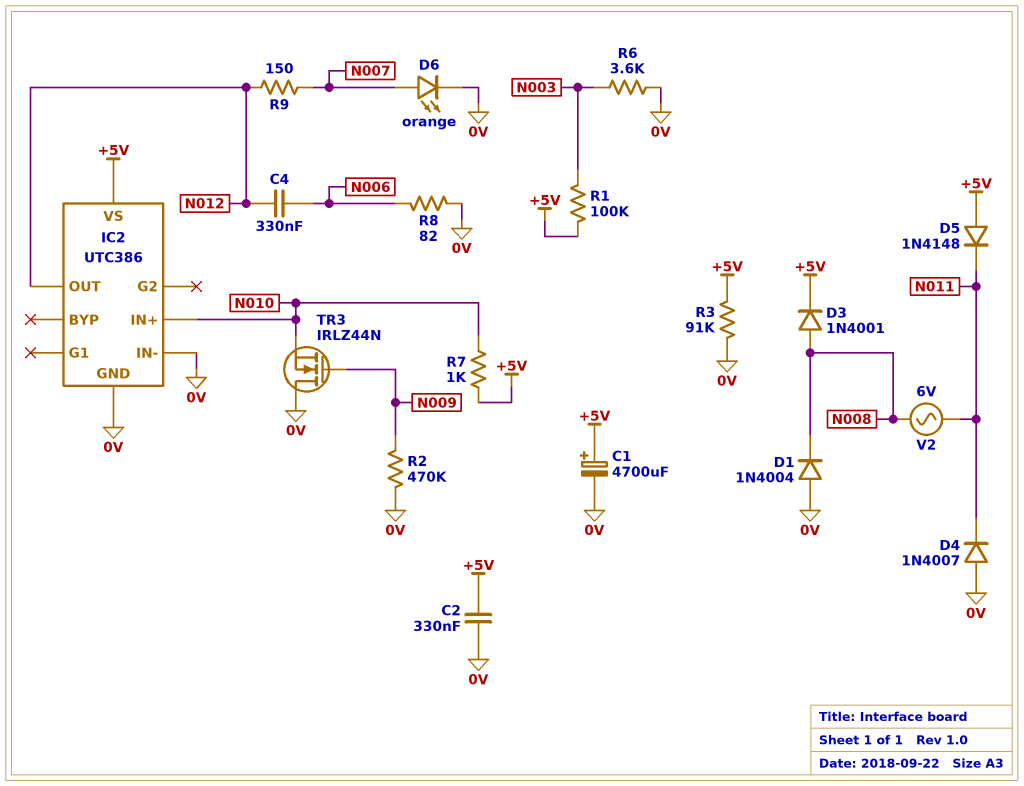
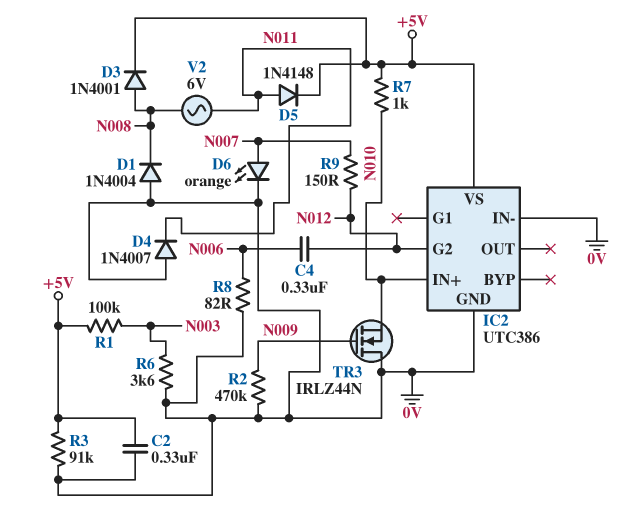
C1: 4700uF (plus +5V, minus 0V) -> none
D5: diode 1N4148 (A +5V, K N011) -> diode 1N4148 (A N011, K +5V)
IC2 pin G2: none -> N012
IC2 pin OUT: N012 -> none

